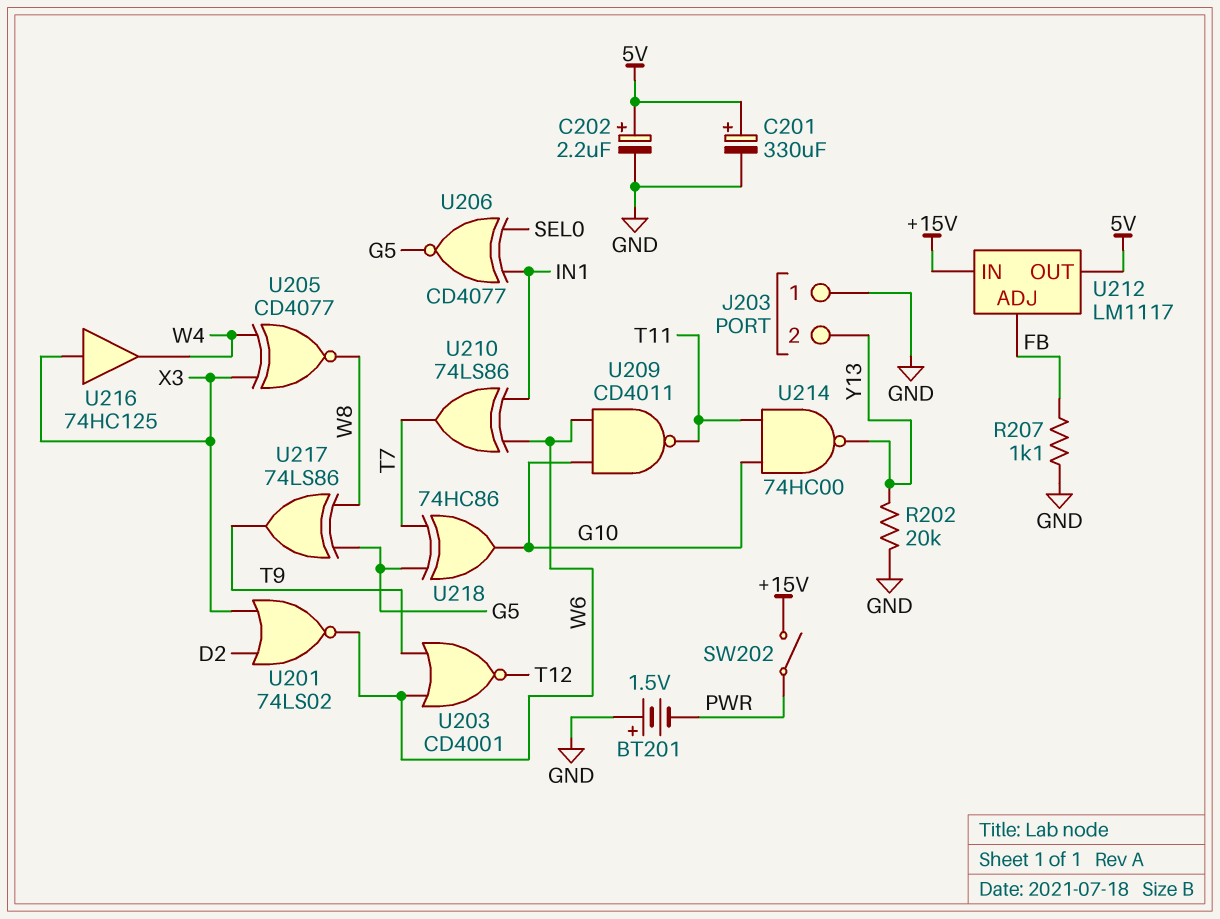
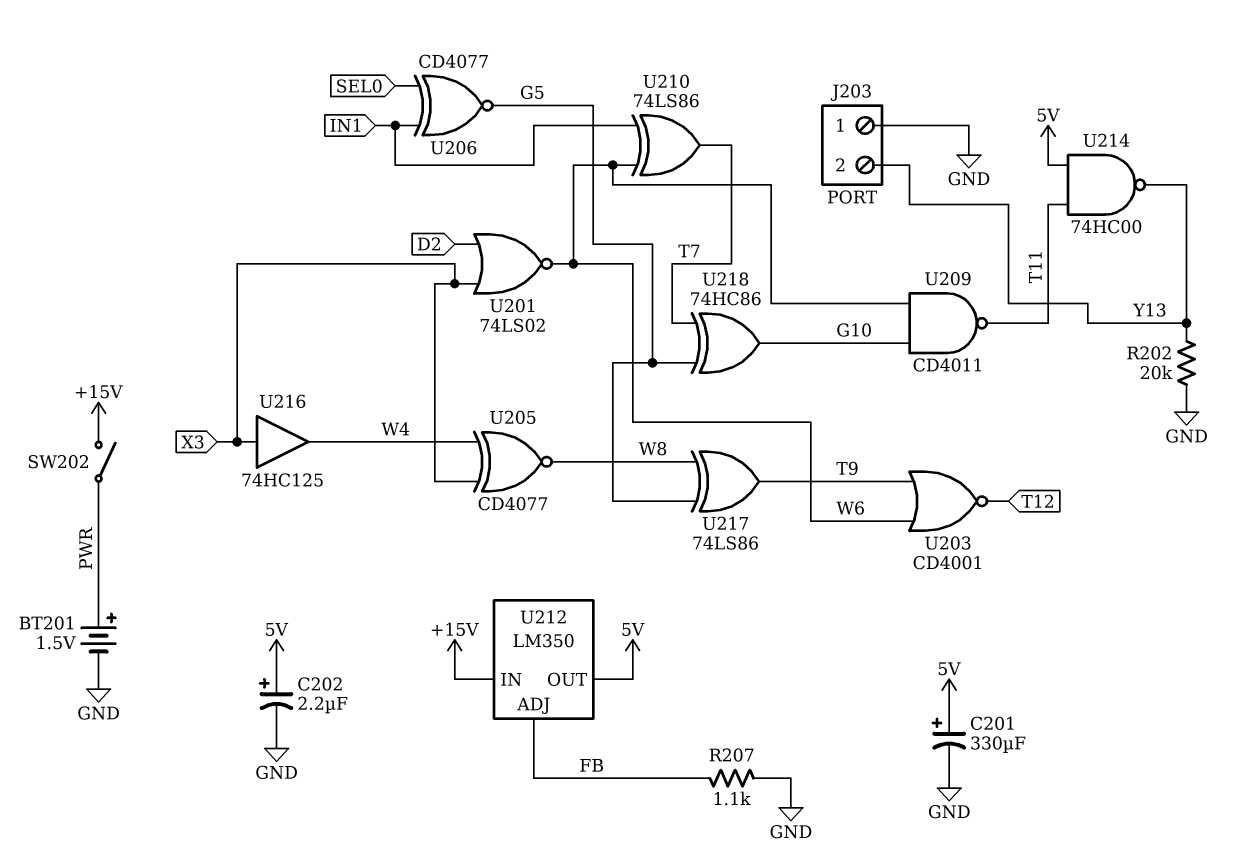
BT201: 1.5V (plus GND, minus PWR) -> 1.5V (plus PWR, minus GND)
U212: LM1117 -> LM350
U214: NAND 74HC00 (in G10, in T11, out Y13) -> NAND 74HC00 (in 5V, in T11, out Y13)

